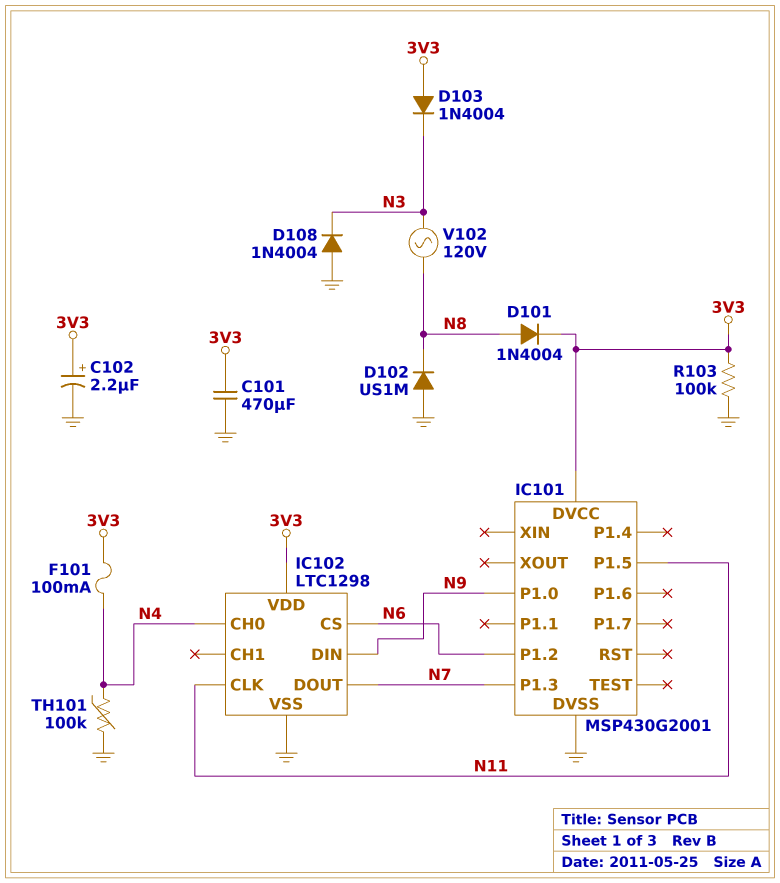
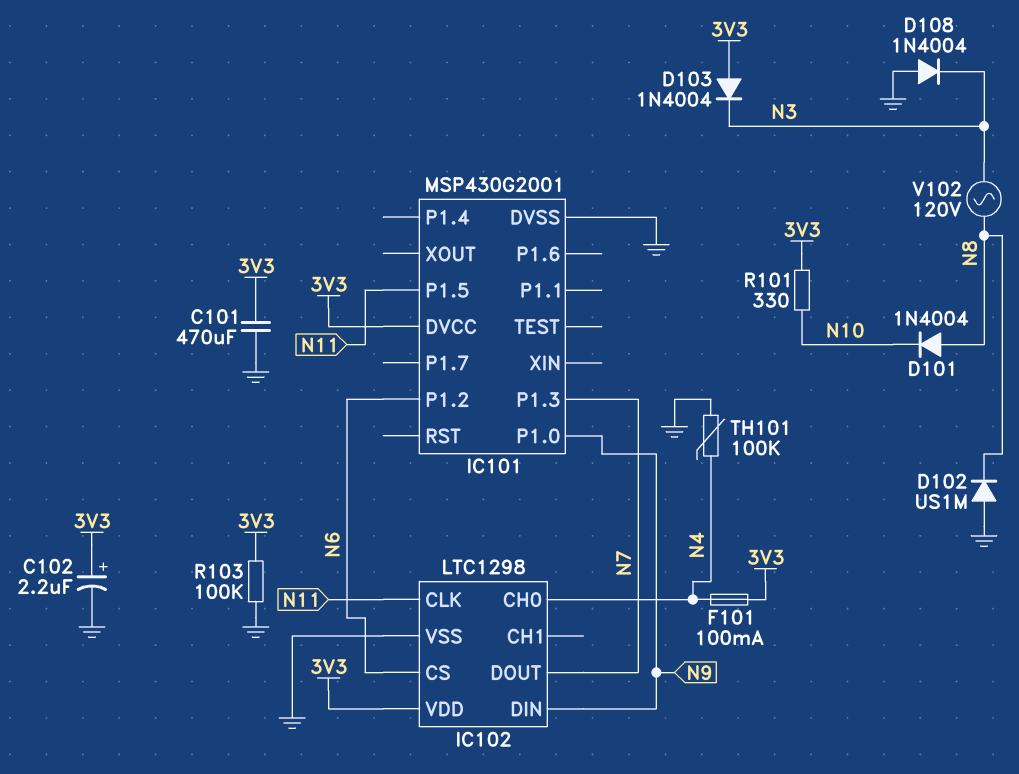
D101: diode 1N4004 (A N8, K 3V3) -> diode 1N4004 (A N8, K N10)
R101: none -> 330 (3V3, N10)

